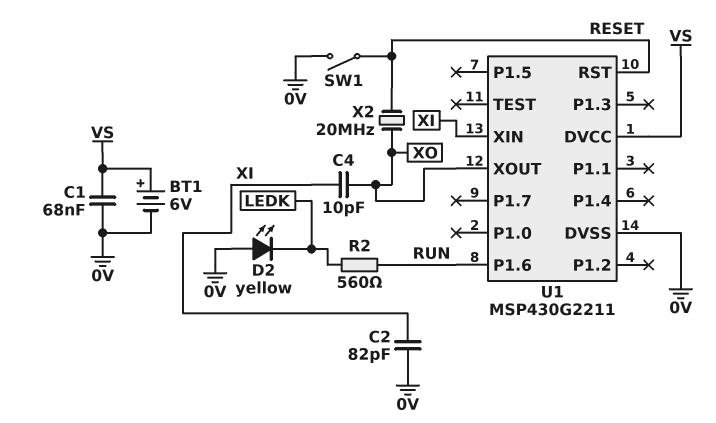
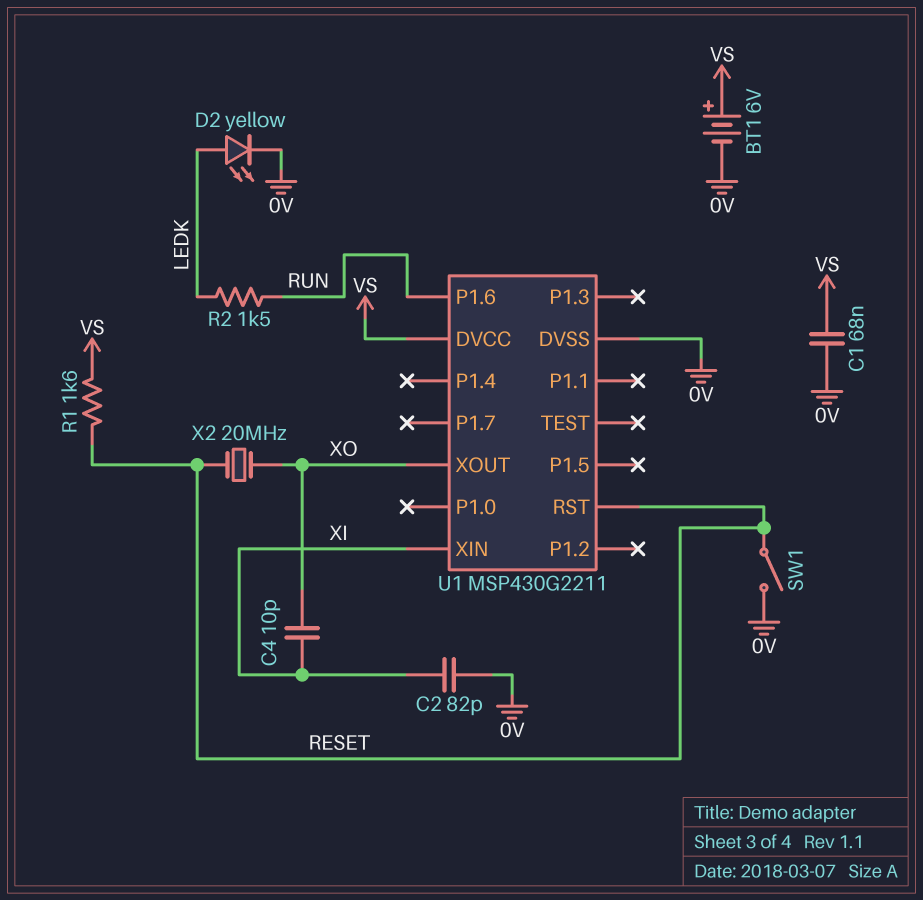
D2: LED yellow (A 0V, K LEDK) -> LED yellow (A LEDK, K 0V)
R1: none -> 1.6k (RESET, VS)
R2: 560 (LEDK, RUN) -> 1.5k (LEDK, RUN)

